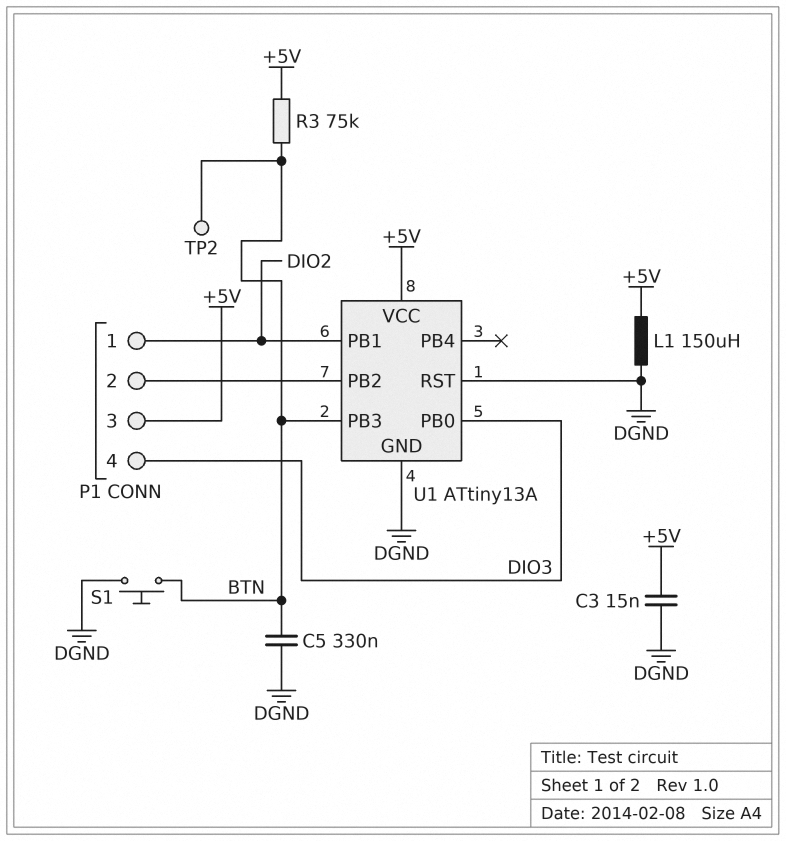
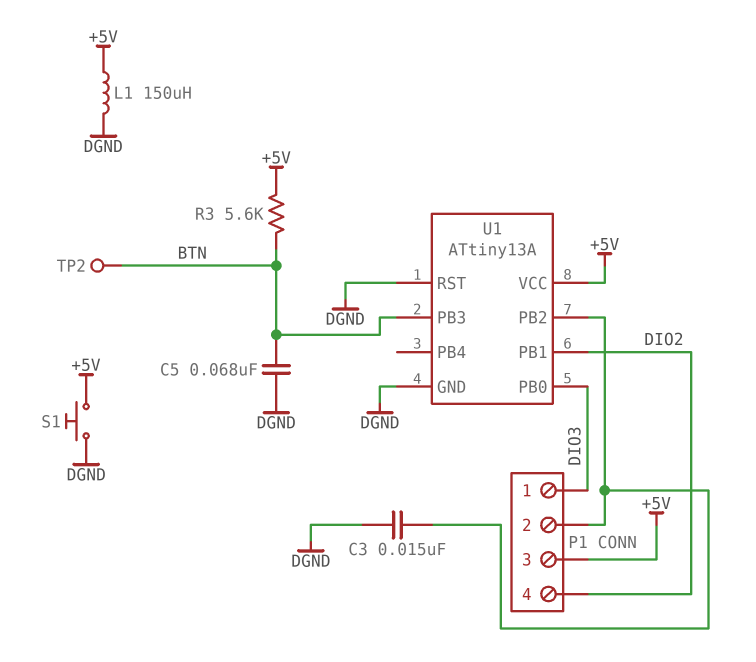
C3: 15nF (+5V, DGND) -> 15nF (DGND, P1/2)
C5: 330nF (BTN, DGND) -> 68nF (BTN, DGND)
P1 pin 1: DIO2 -> DIO3
P1 pin 4: DIO3 -> DIO2
R3: 75k (+5V, BTN) -> 5.6k (+5V, BTN)
S1: button (BTN, DGND) -> button (+5V, DGND)

